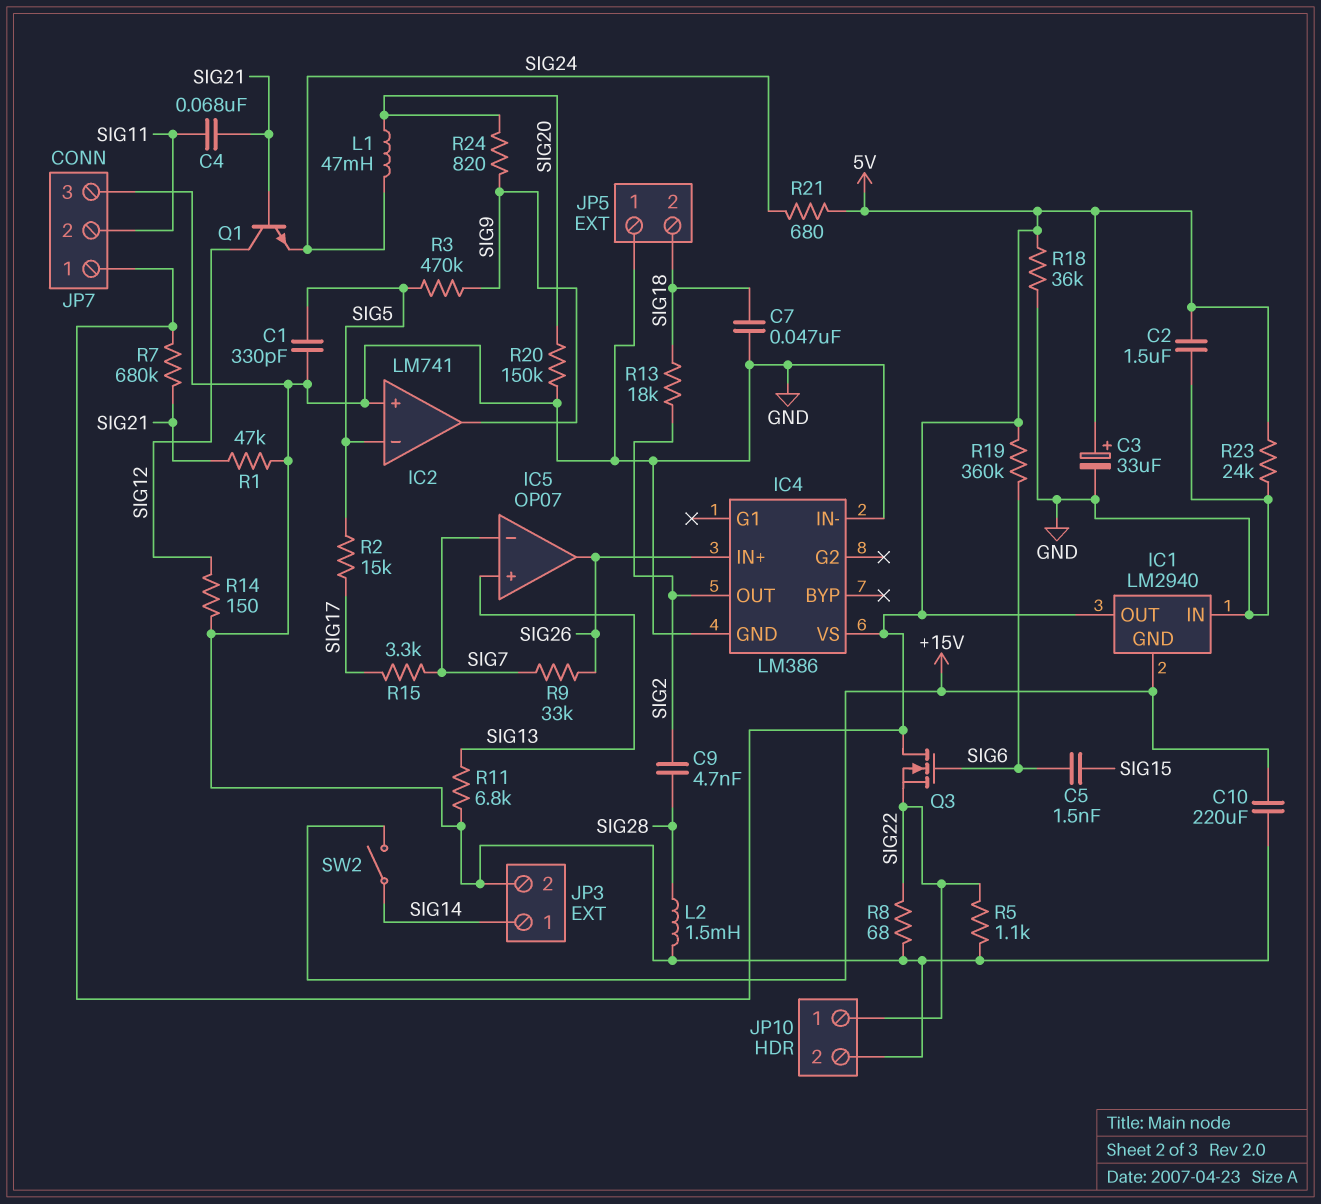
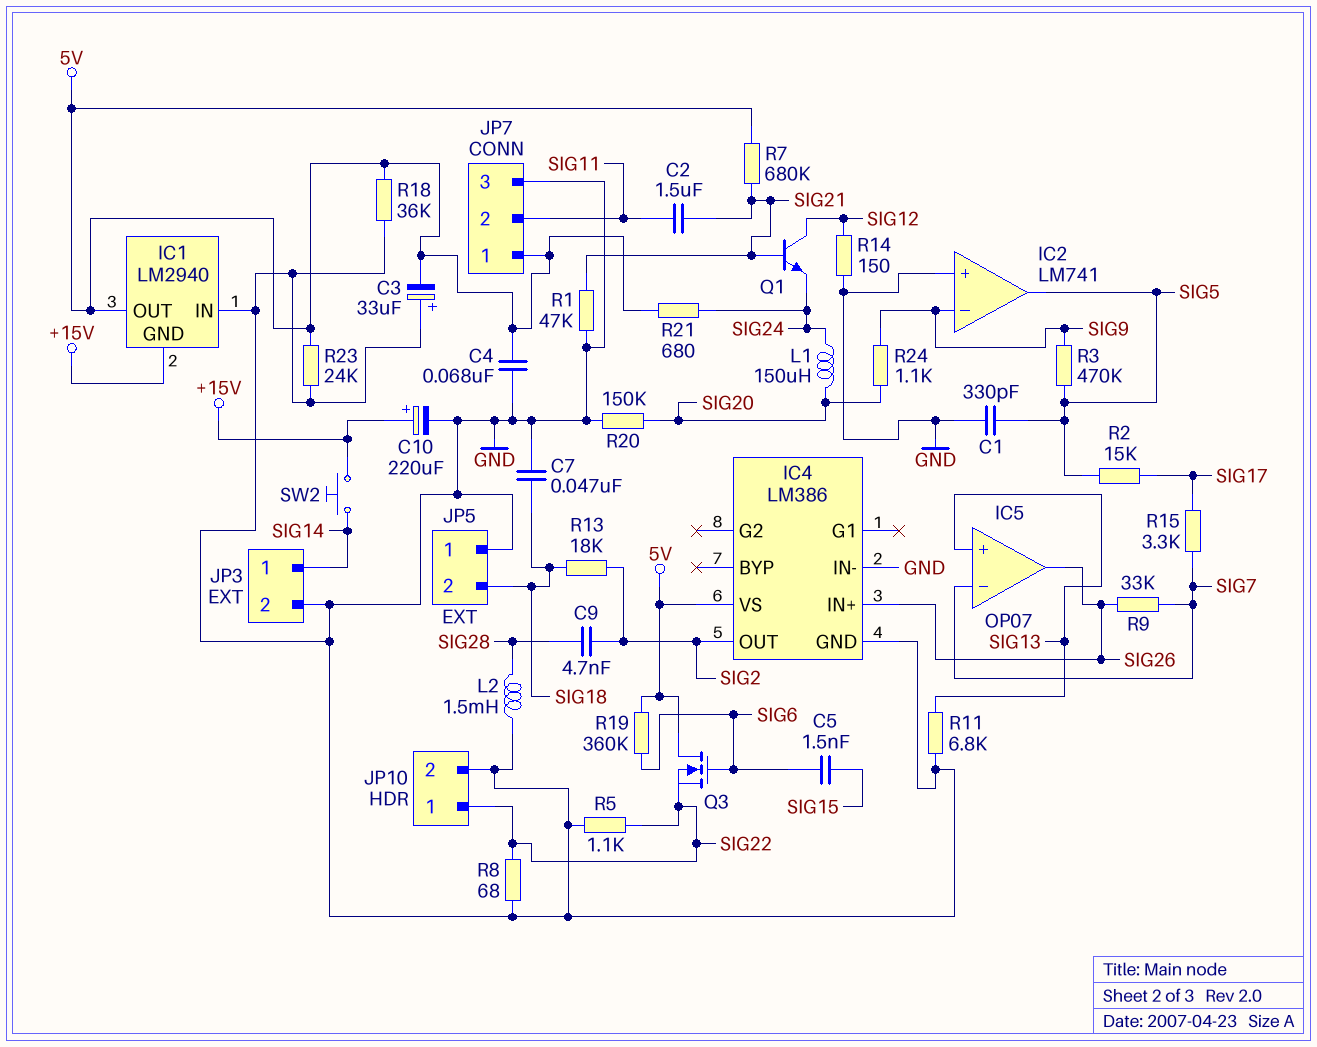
C2: 1.5uF (5V, GND) -> 1.5uF (SIG11, SIG21)
C3: 33uF (plus 5V, minus GND) -> 33uF (plus GND, minus 5V)
C4: 68nF (SIG11, SIG21) -> 68nF (5V, GND)
C10: 220uF (+15V, GND) -> 220uF (plus +15V, minus GND)
IC2 pin in-: SIG5 -> SIG9
IC2 pin out: SIG9 -> SIG5
L1: 47mH (SIG20, SIG24) -> 150uH (SIG20, SIG24)
R24: 820 (SIG9, SIG20) -> 1.1k (SIG9, SIG20)
SW2: switch (+15V, SIG14) -> button (+15V, SIG14)

